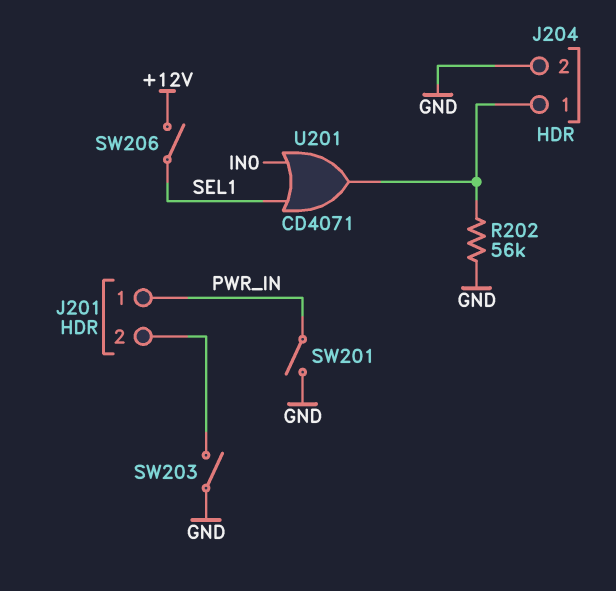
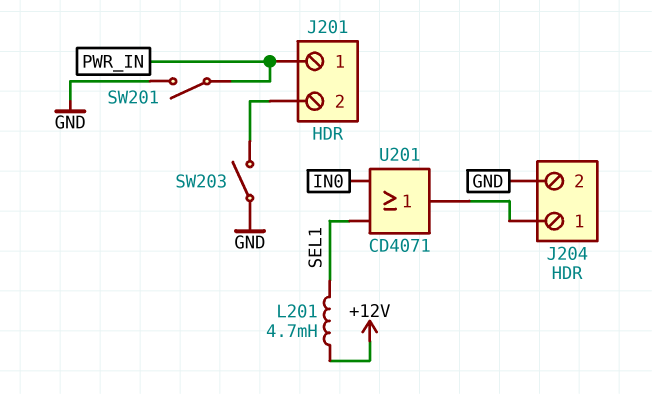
L201: none -> 4.7mH (+12V, SEL1)
R202: 56k (GND, J204/1) -> none
SW206: switch (+12V, SEL1) -> none

